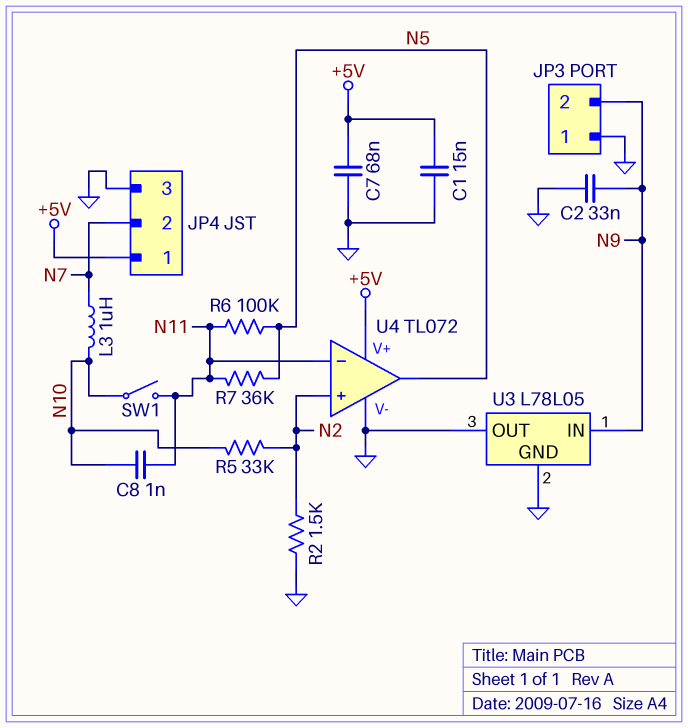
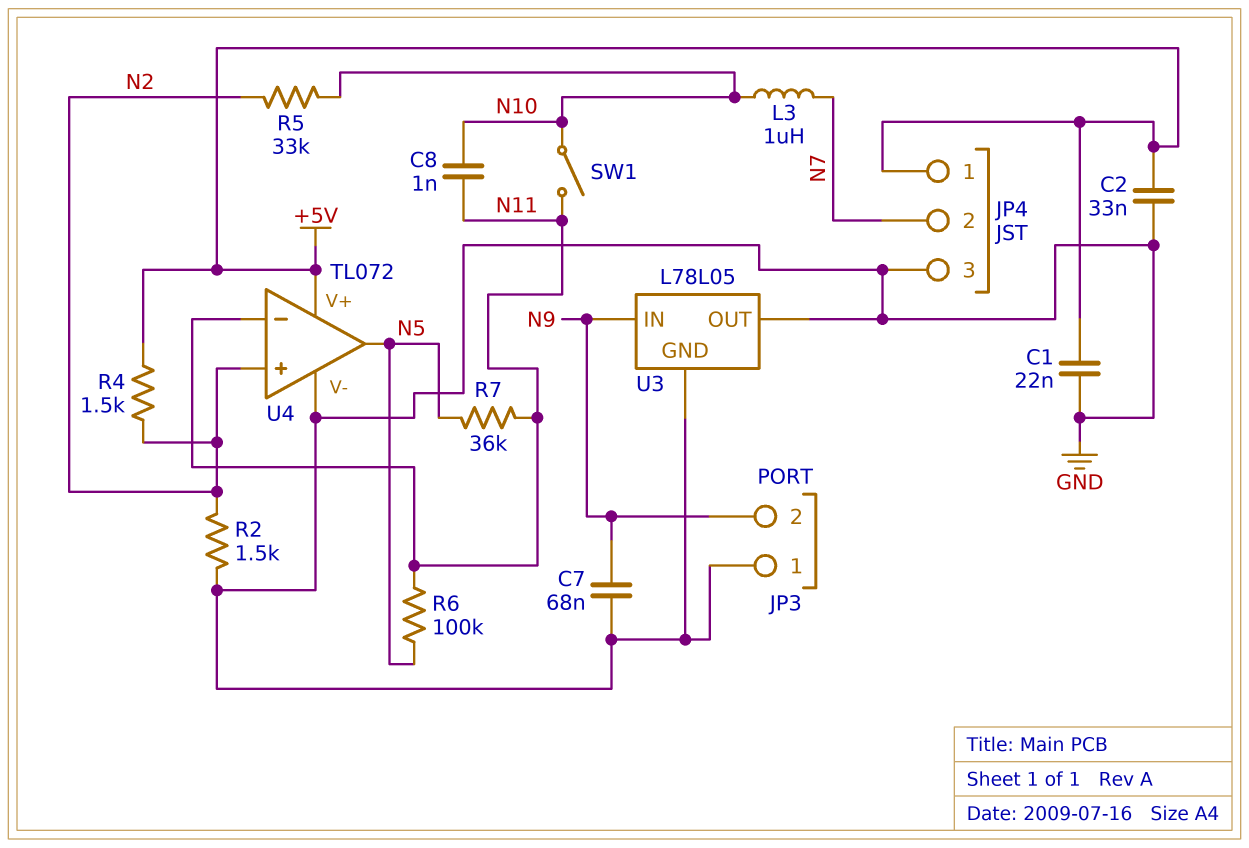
C1: 15nF (+5V, GND) -> 22nF (+5V, GND)
C2: 33nF (GND, N9) -> 33nF (+5V, GND)
C7: 68nF (+5V, GND) -> 68nF (GND, N9)
R4: none -> 1.5k (+5V, N2)

